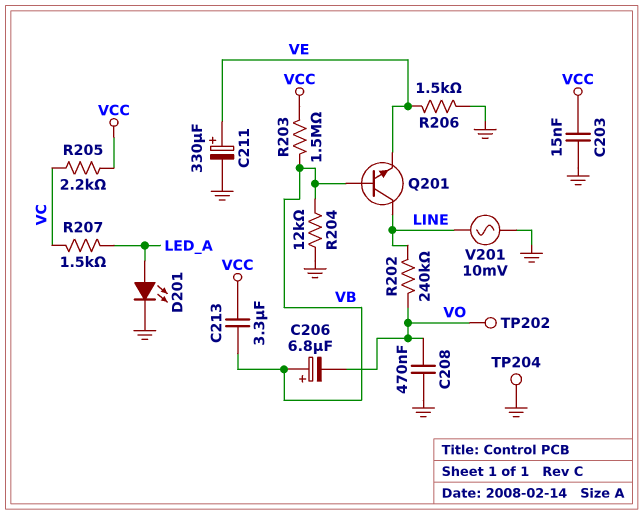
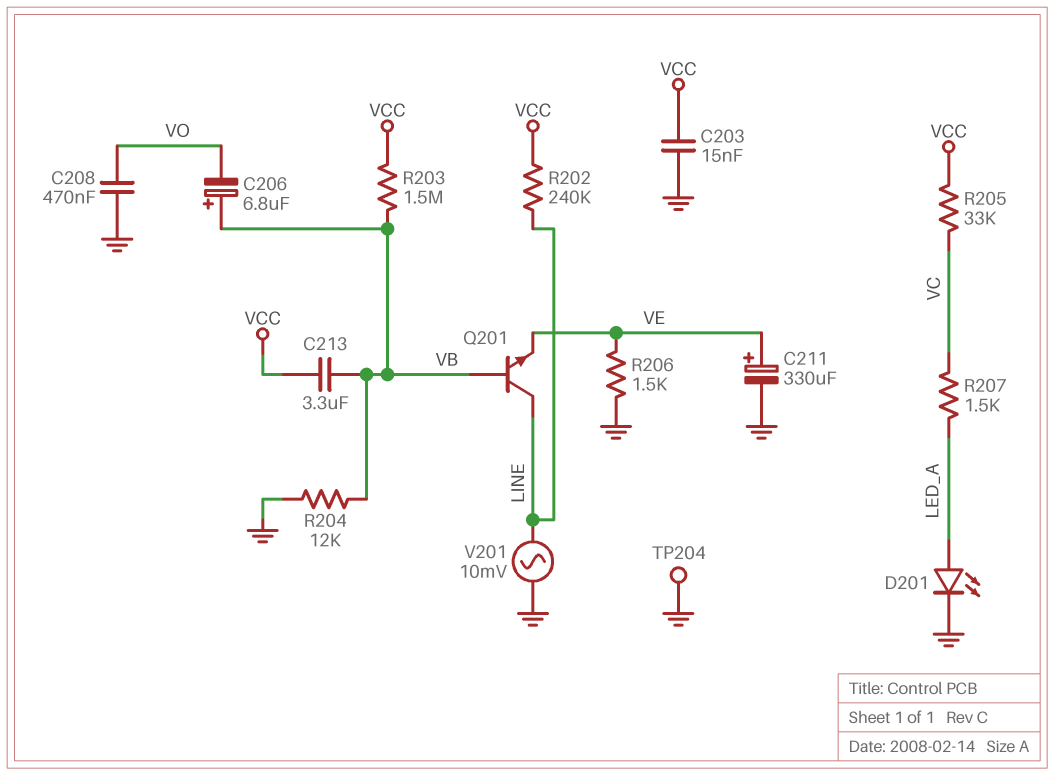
R202: 240k (LINE, VO) -> 240k (LINE, VCC)
R205: 2.2k (VC, VCC) -> 33k (VC, VCC)
TP202: test point (VO) -> none

